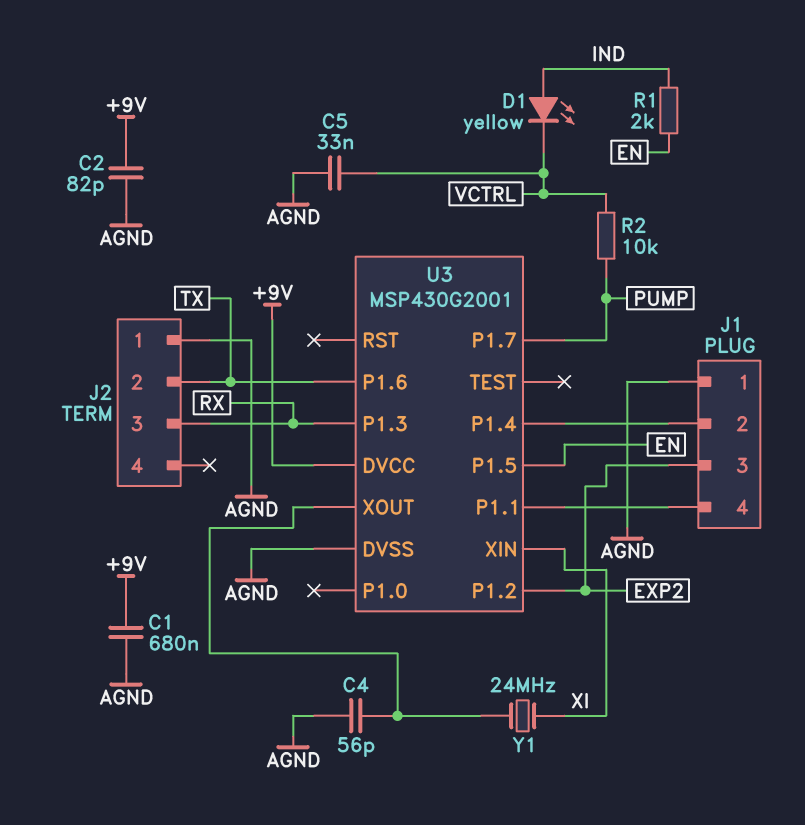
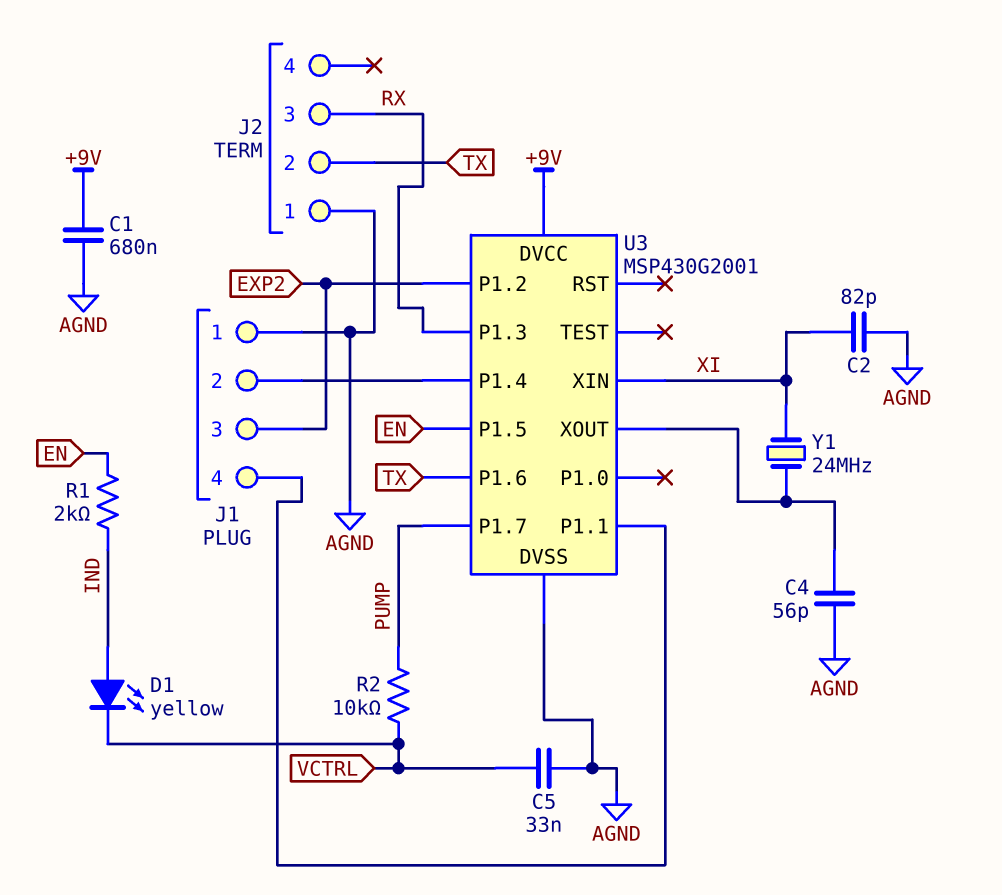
C2: 82pF (+9V, AGND) -> 82pF (AGND, XI)

